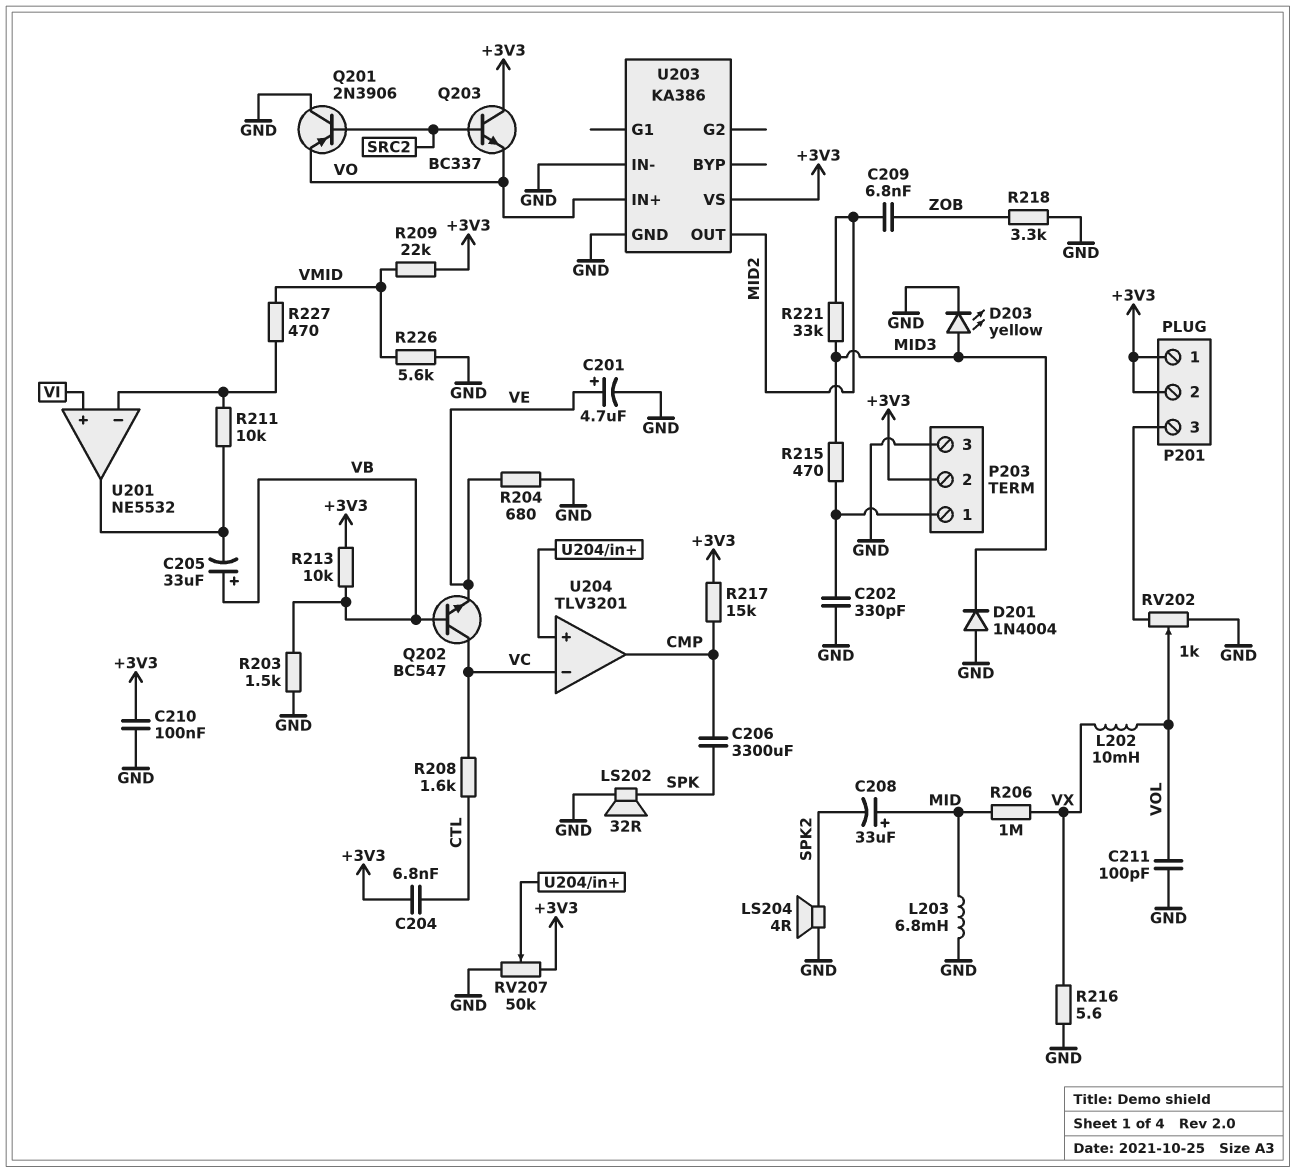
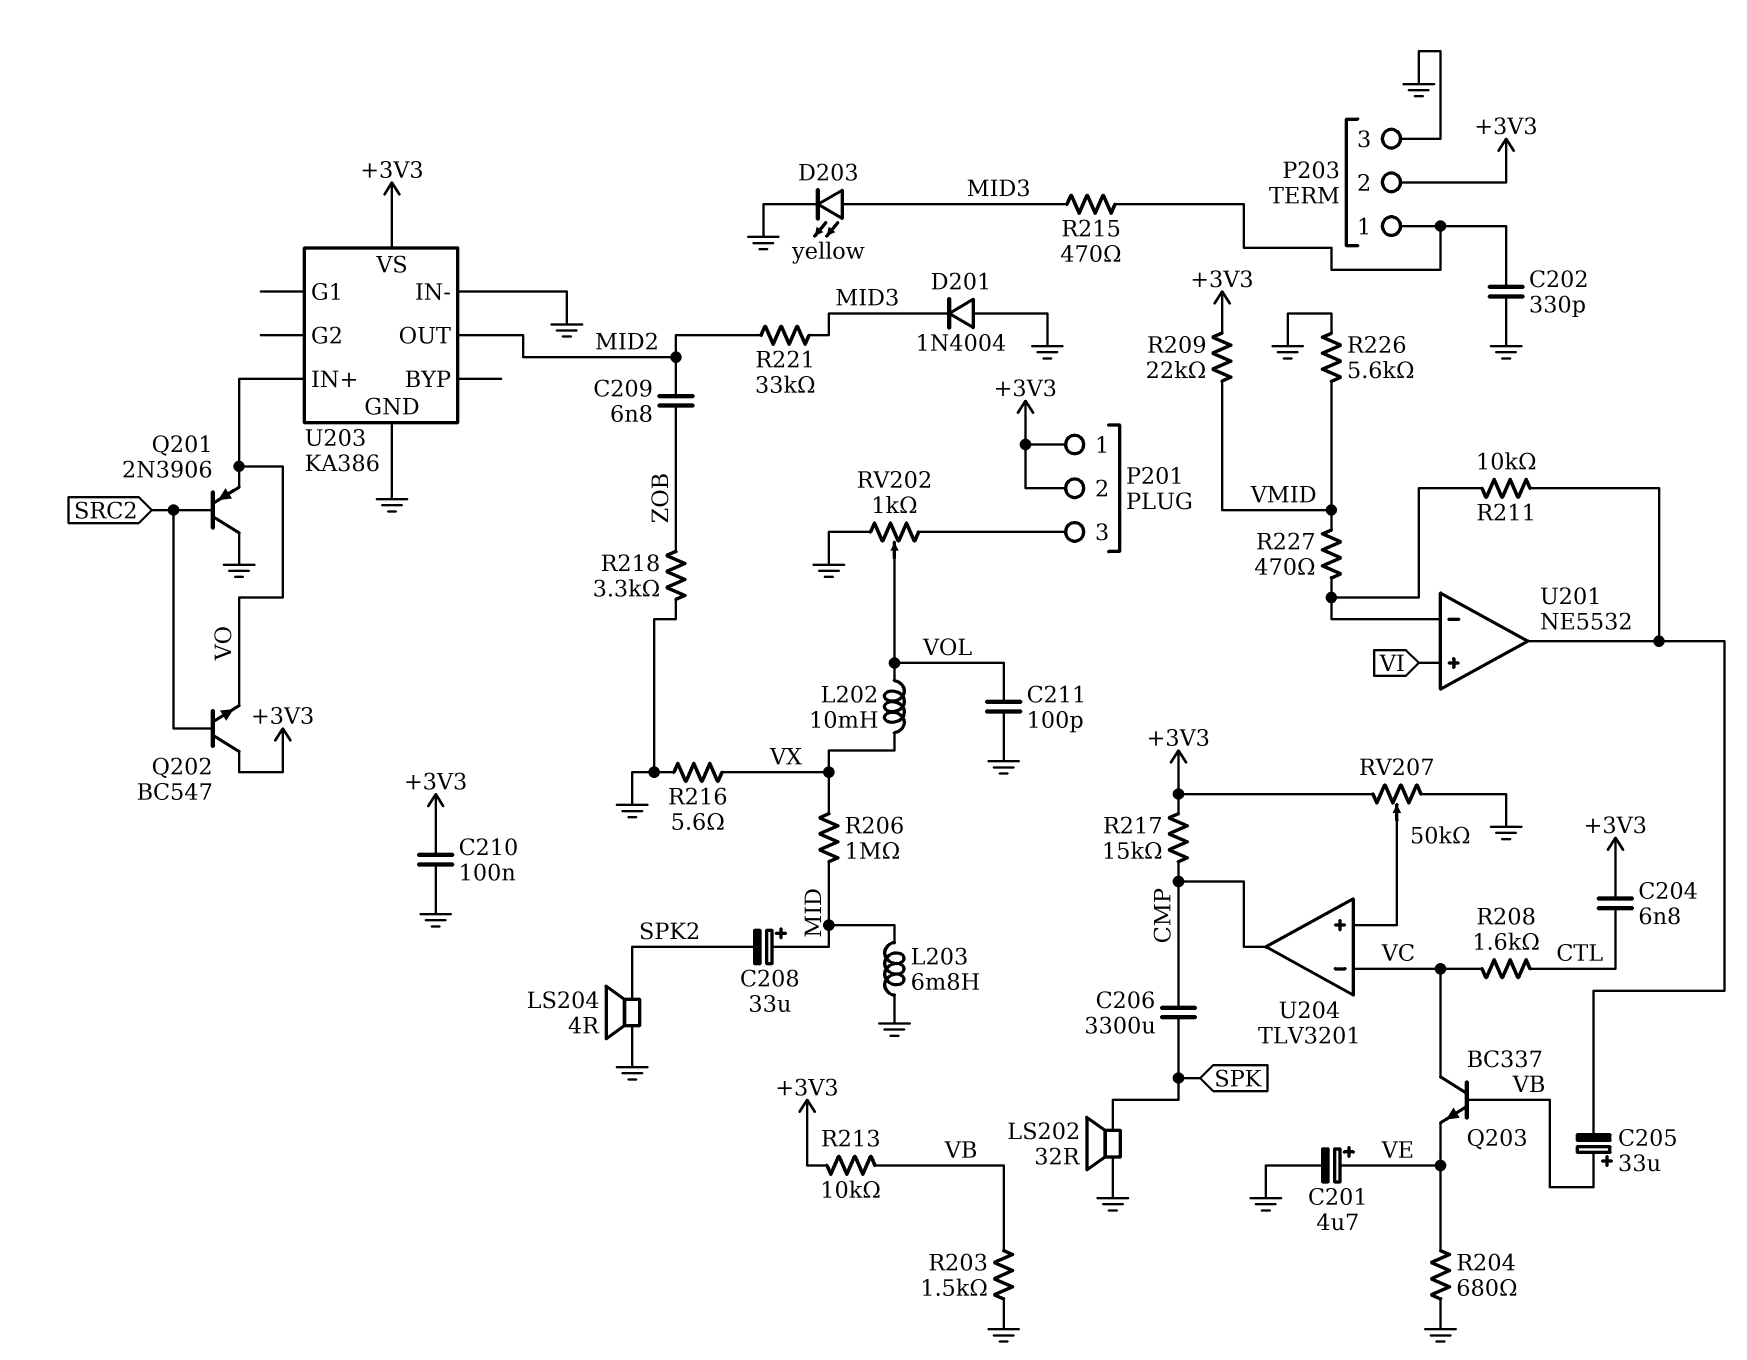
Q202: NPN BC547 (B VB, C VC, E VE) -> NPN BC547 (B SRC2, C +3V3, E VO)
Q203: NPN BC337 (B SRC2, C +3V3, E VO) -> NPN BC337 (B VB, C VC, E VE)

